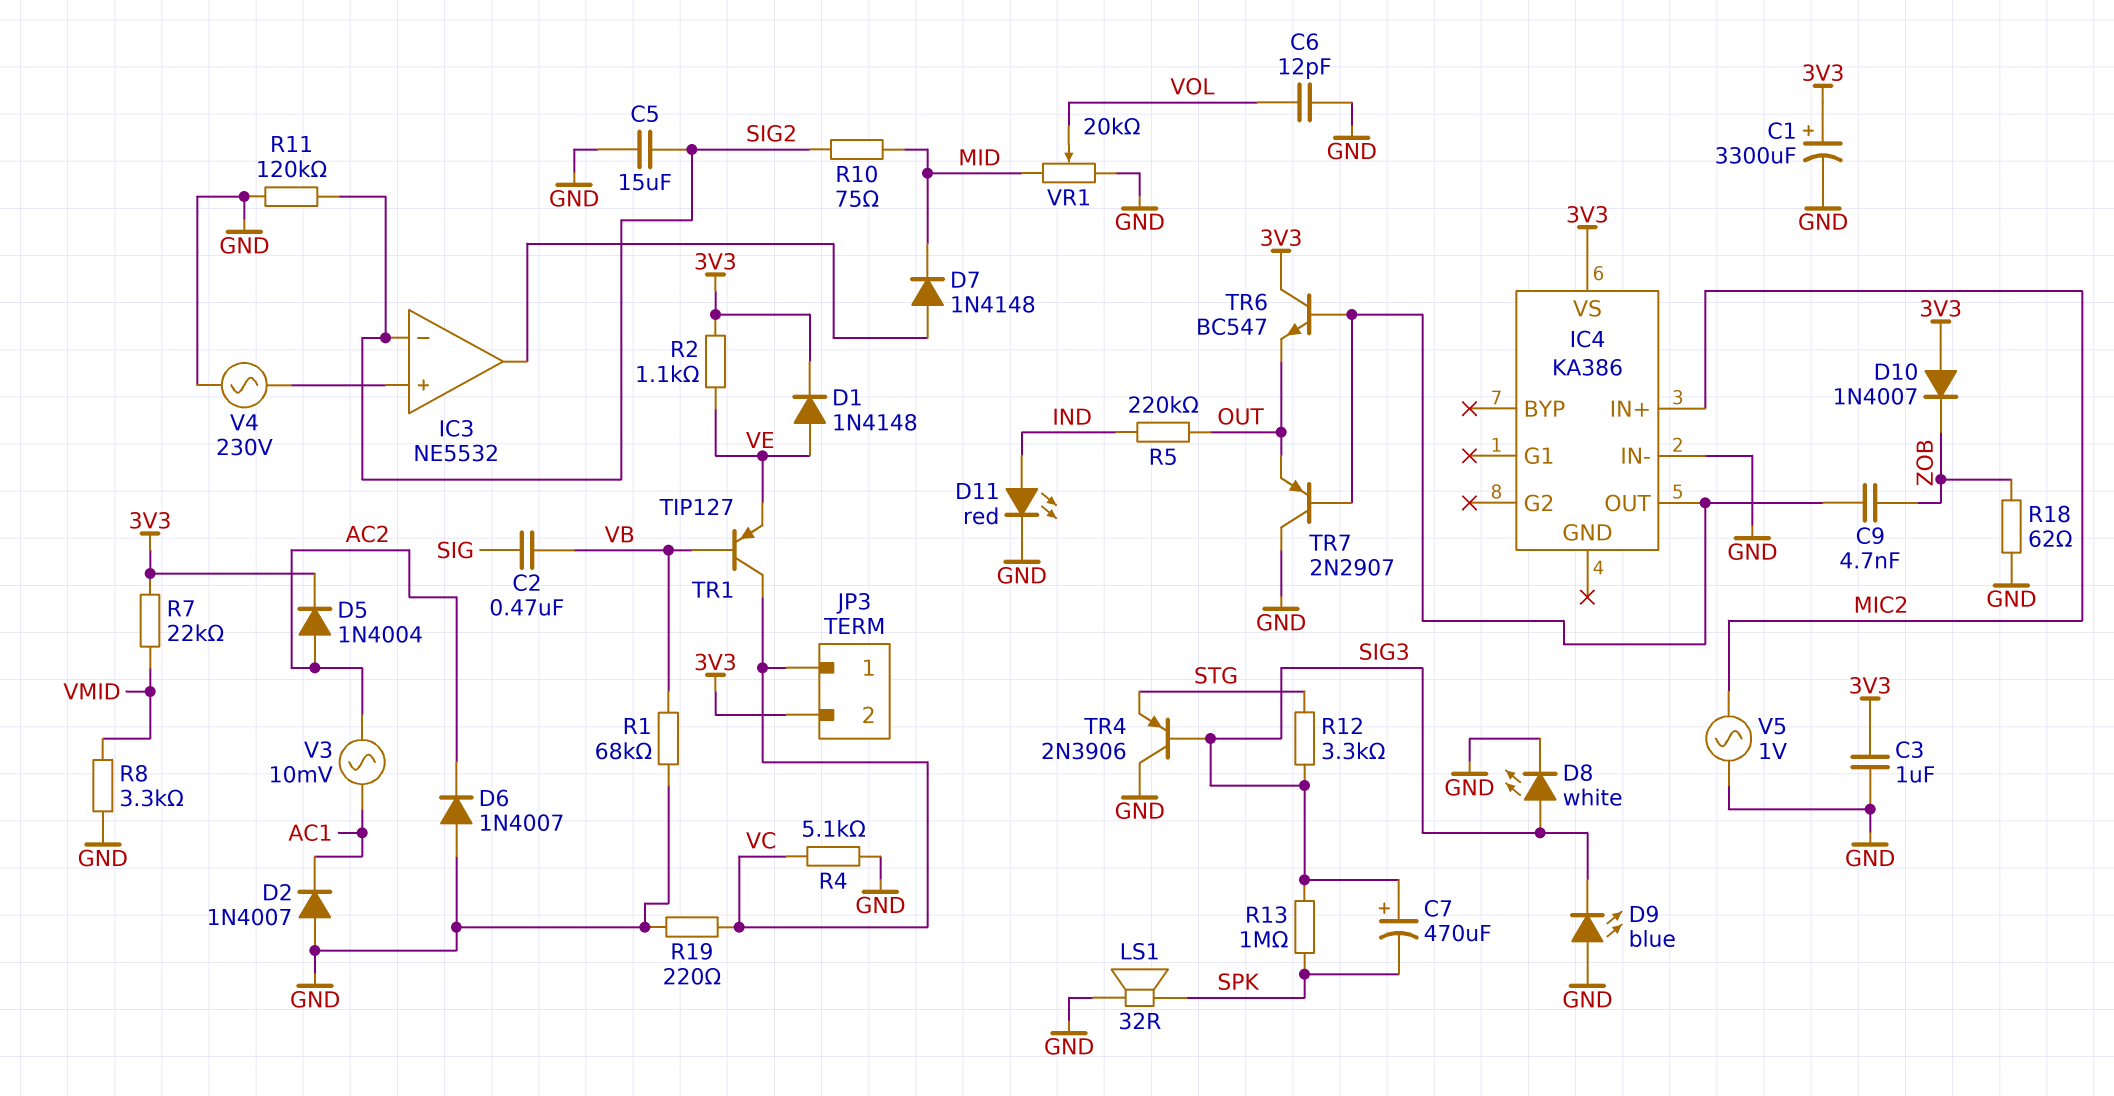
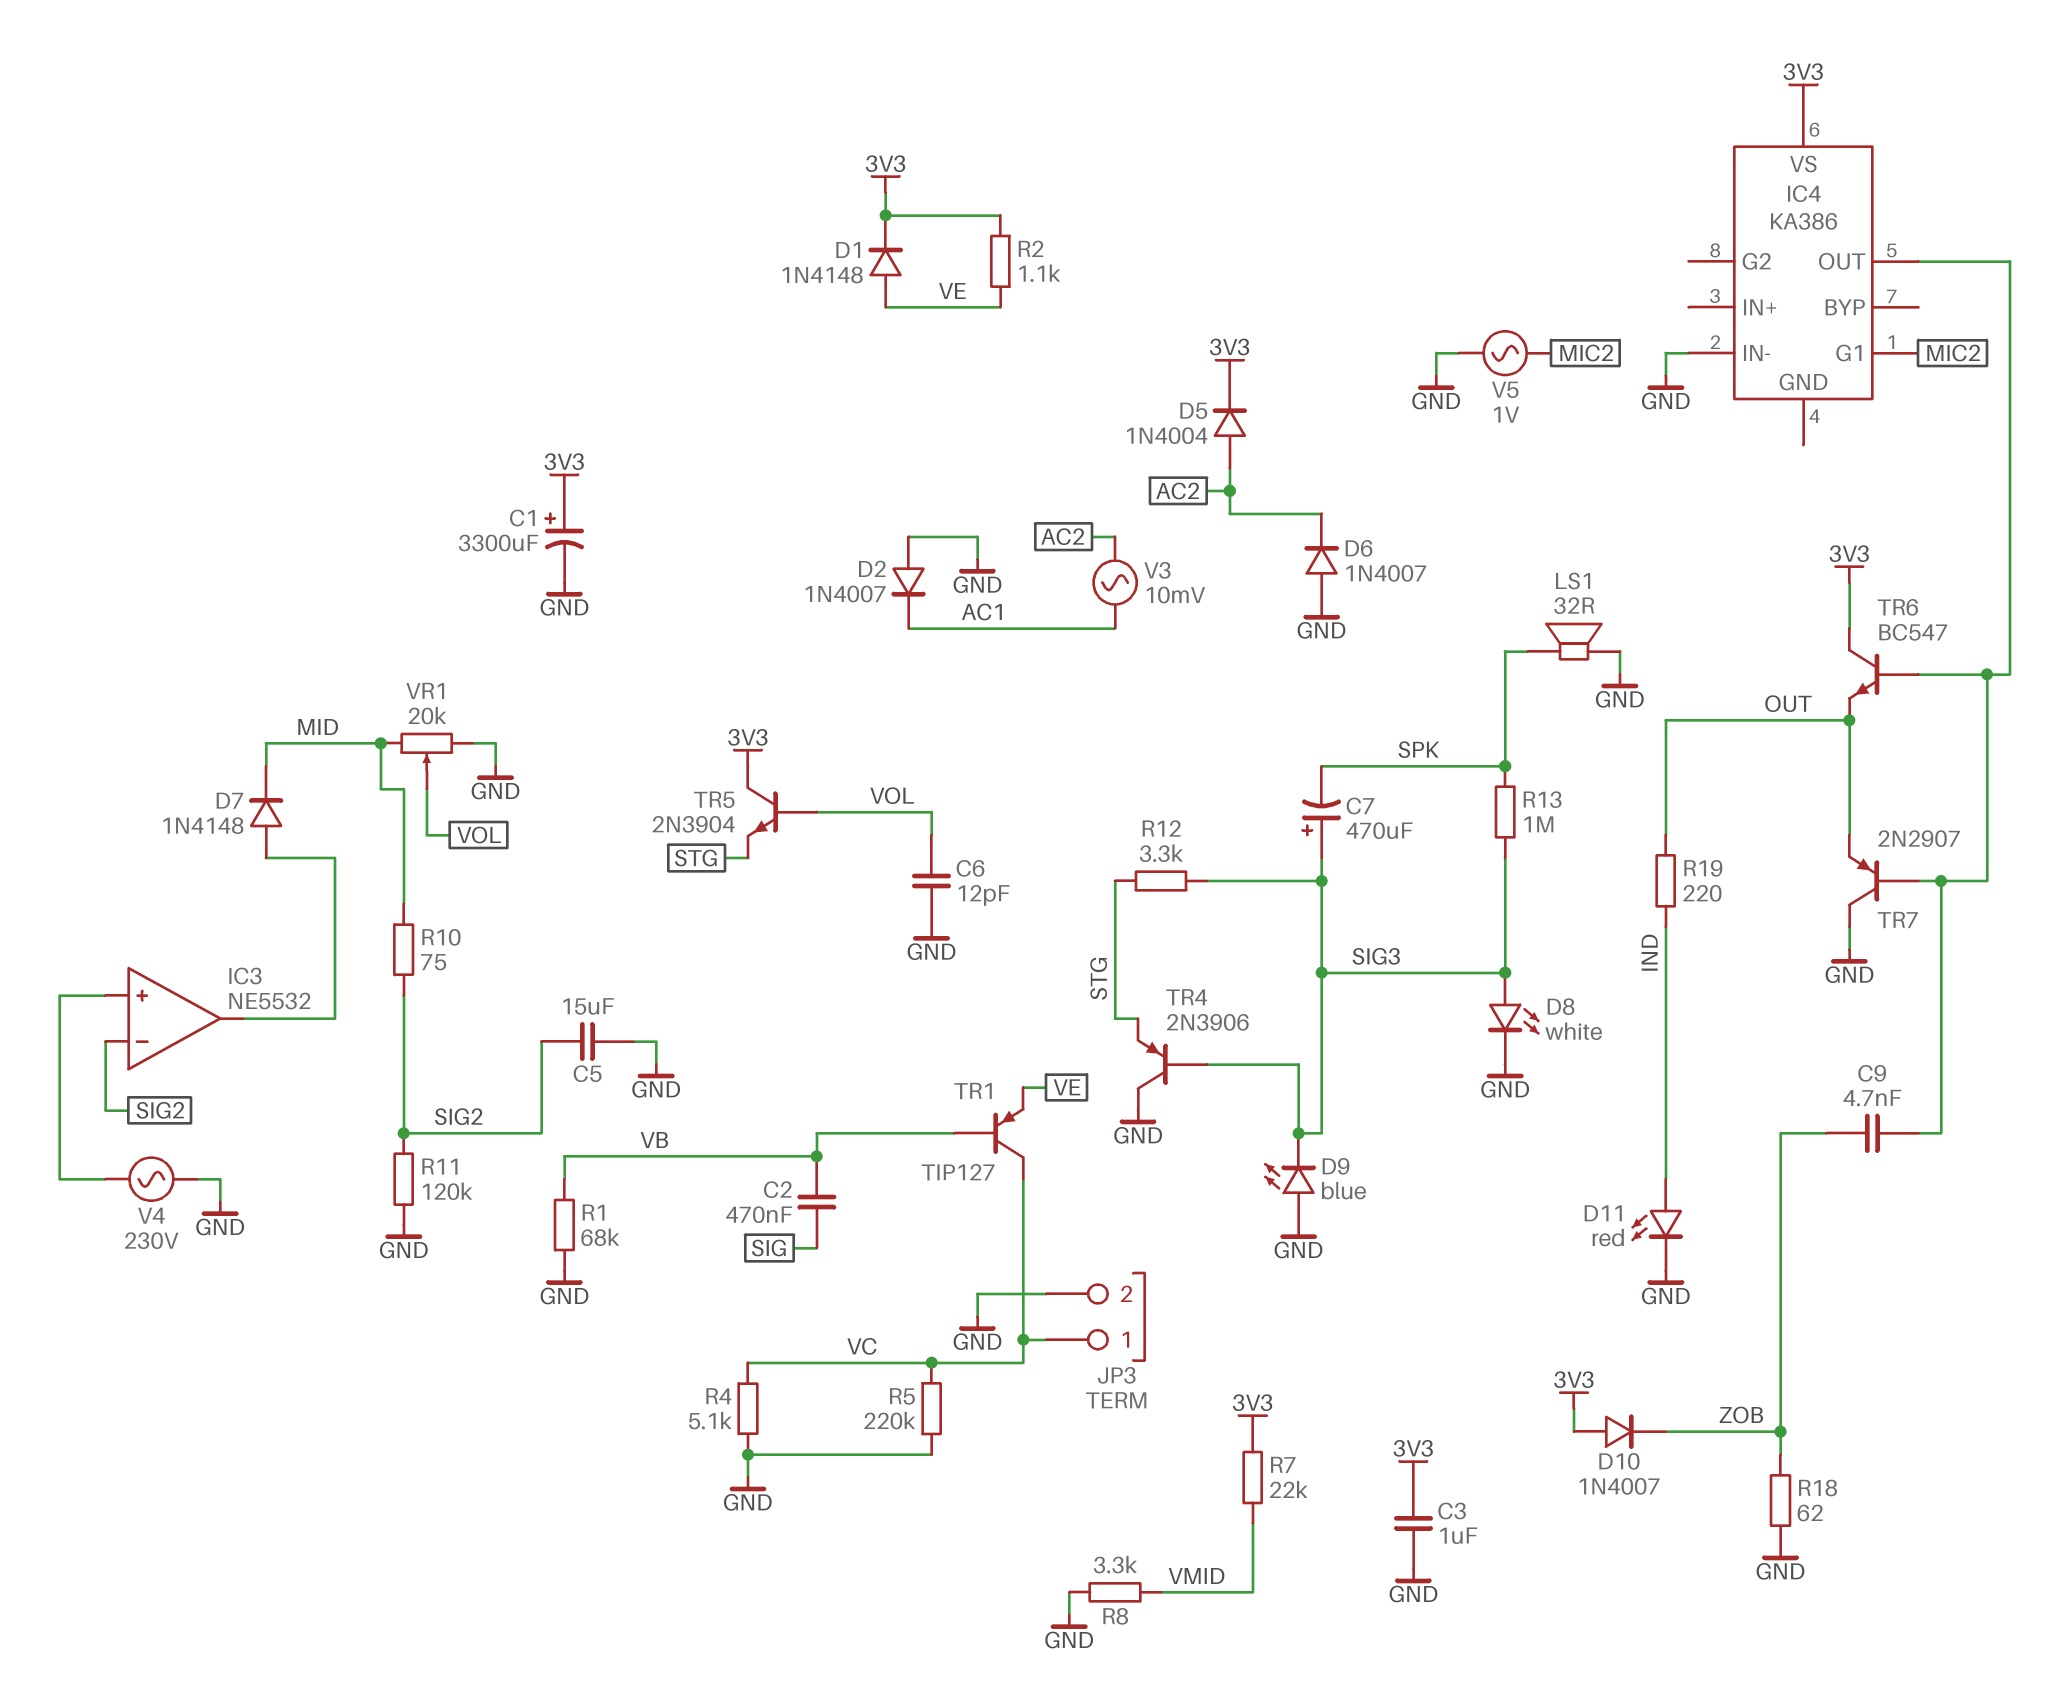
IC4 pin G1: none -> MIC2
IC4 pin IN+: MIC2 -> none
JP3 pin 2: 3V3 -> GND
R5: 220k (IND, OUT) -> 220k (GND, VC)
R19: 220 (GND, VC) -> 220 (IND, OUT)
TR5: none -> NPN 2N3904 (B VOL, C 3V3, E STG)

